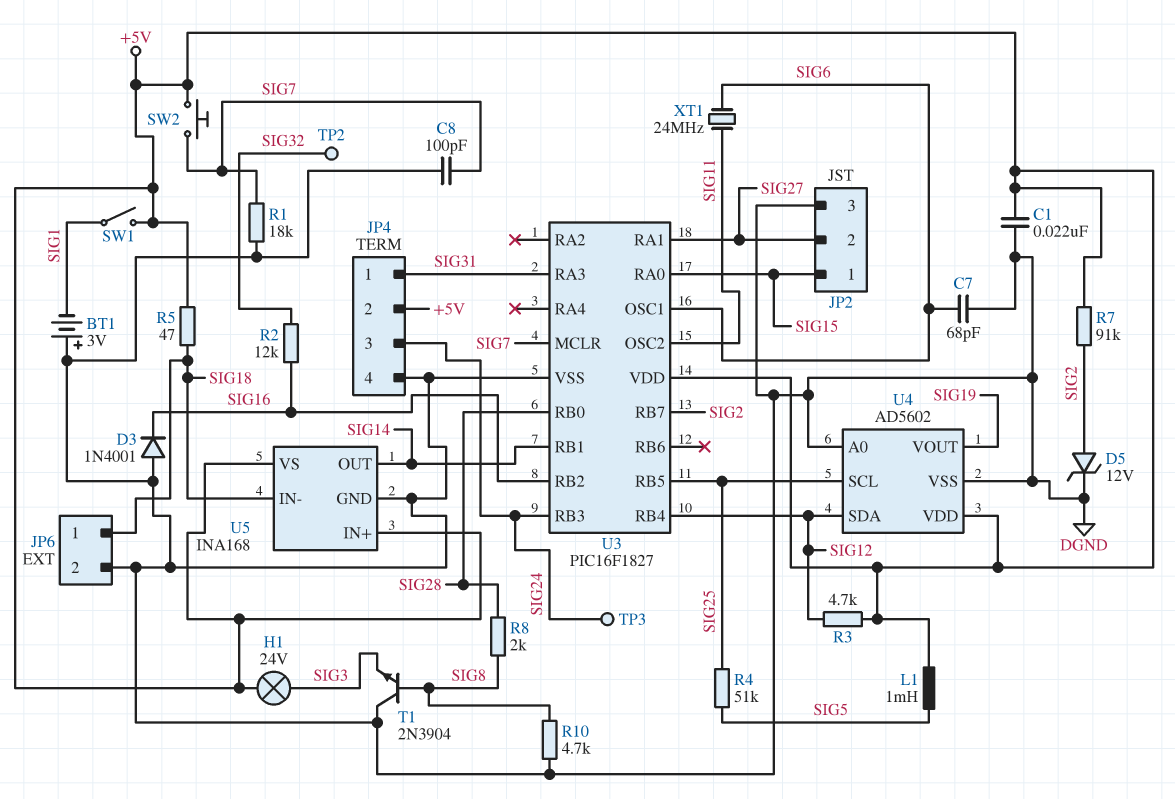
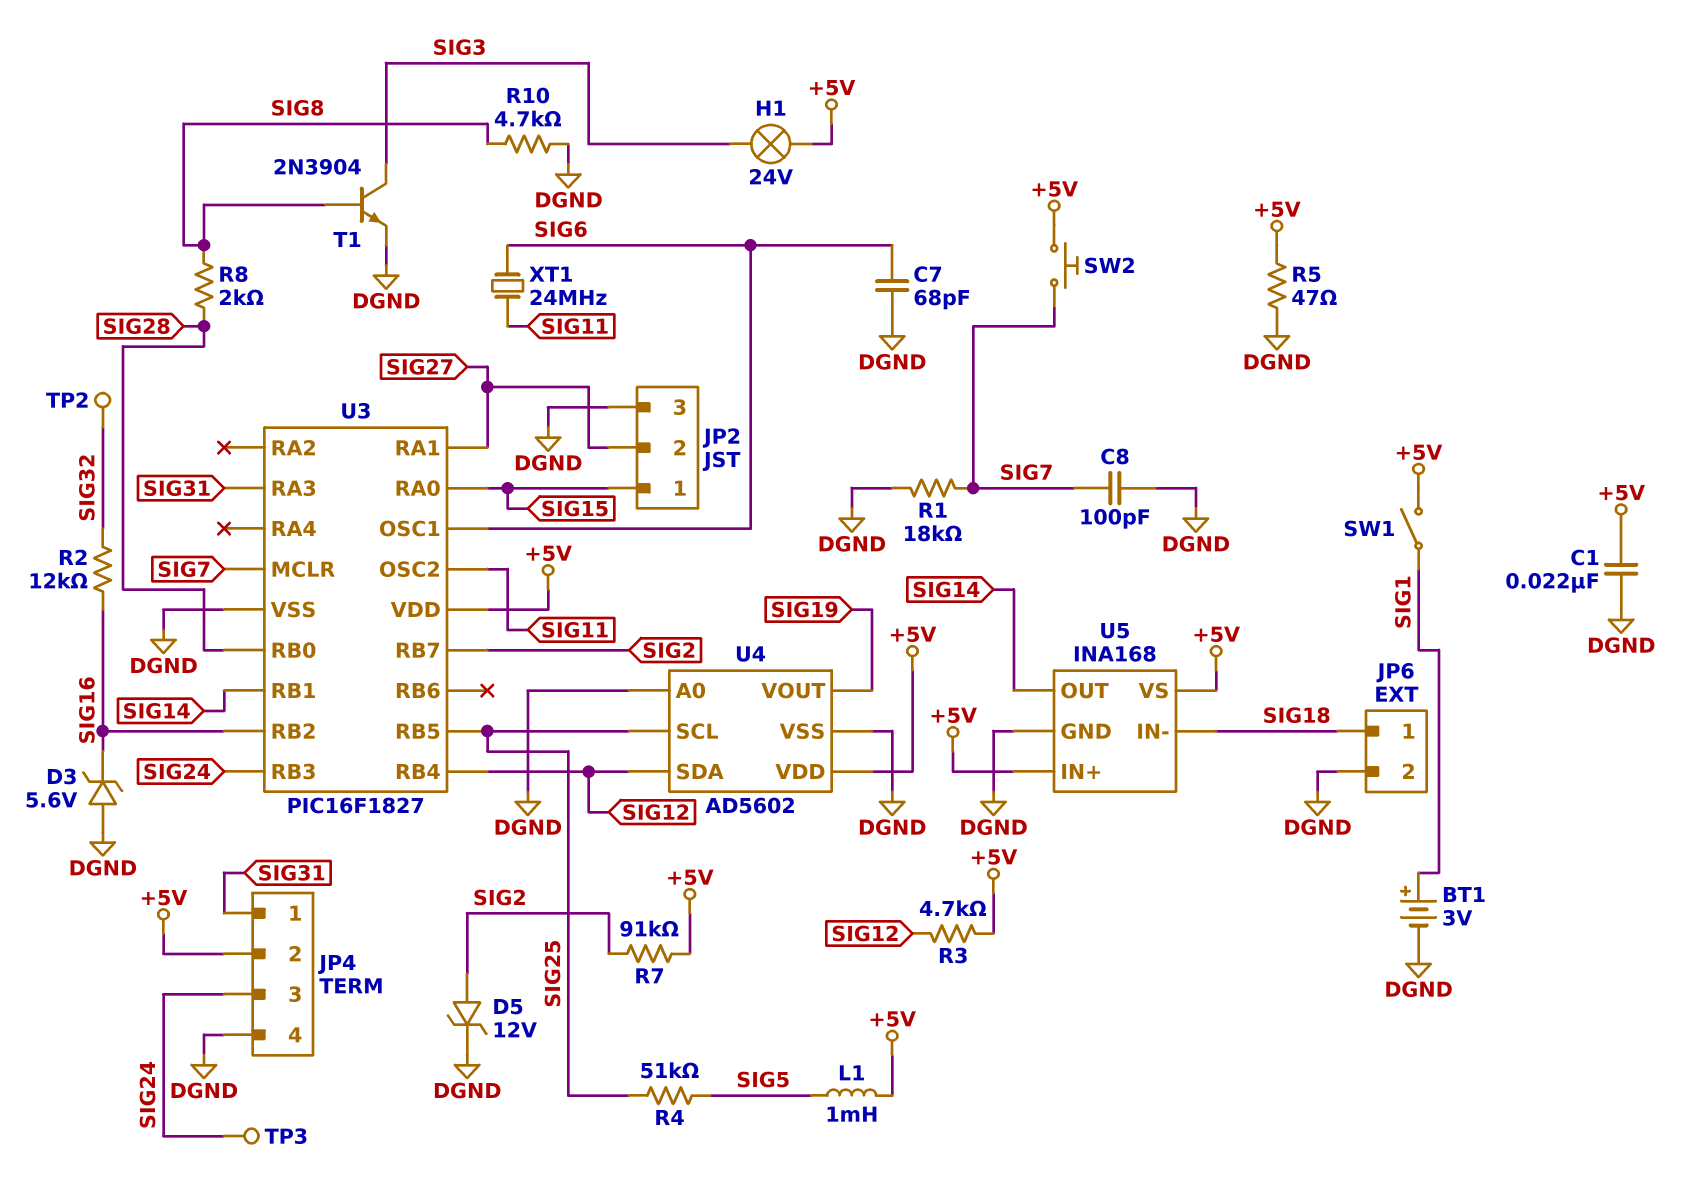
BT1: 3V (plus DGND, minus SIG1) -> 3V (plus SIG1, minus DGND)
D3: diode 1N4001 (A DGND, K SIG16) -> zener 5.6V (A DGND, K SIG16)
R5: 47 (+5V, SIG18) -> 47 (+5V, DGND)
T1: NPN 2N3904 (B SIG8, C DGND, E SIG3) -> NPN 2N3904 (B SIG8, C SIG3, E DGND)

